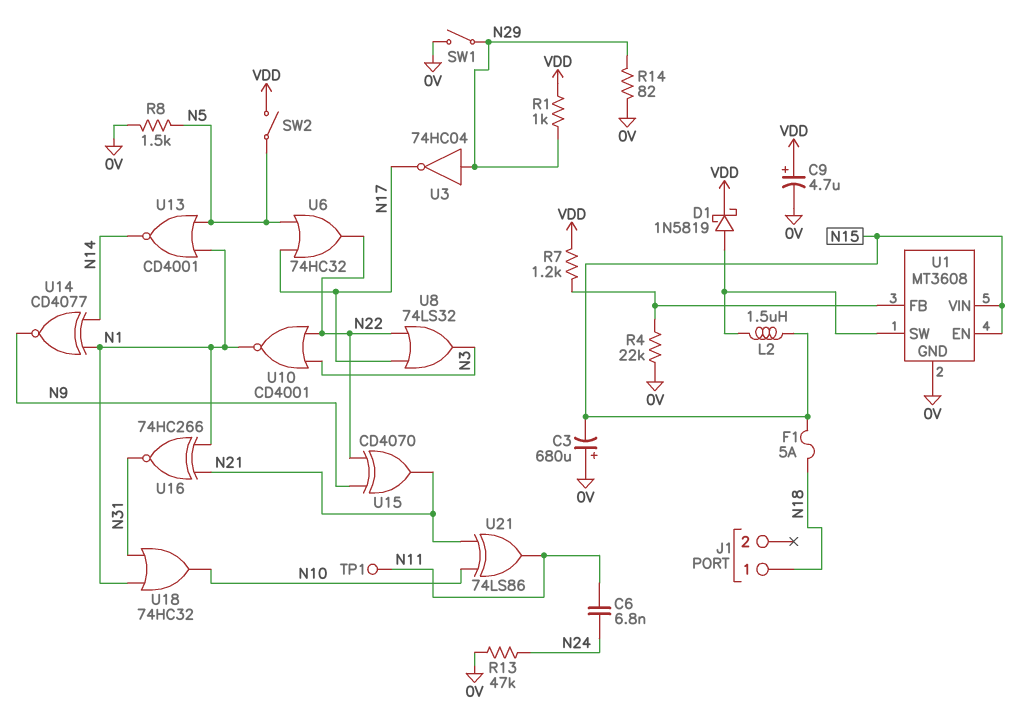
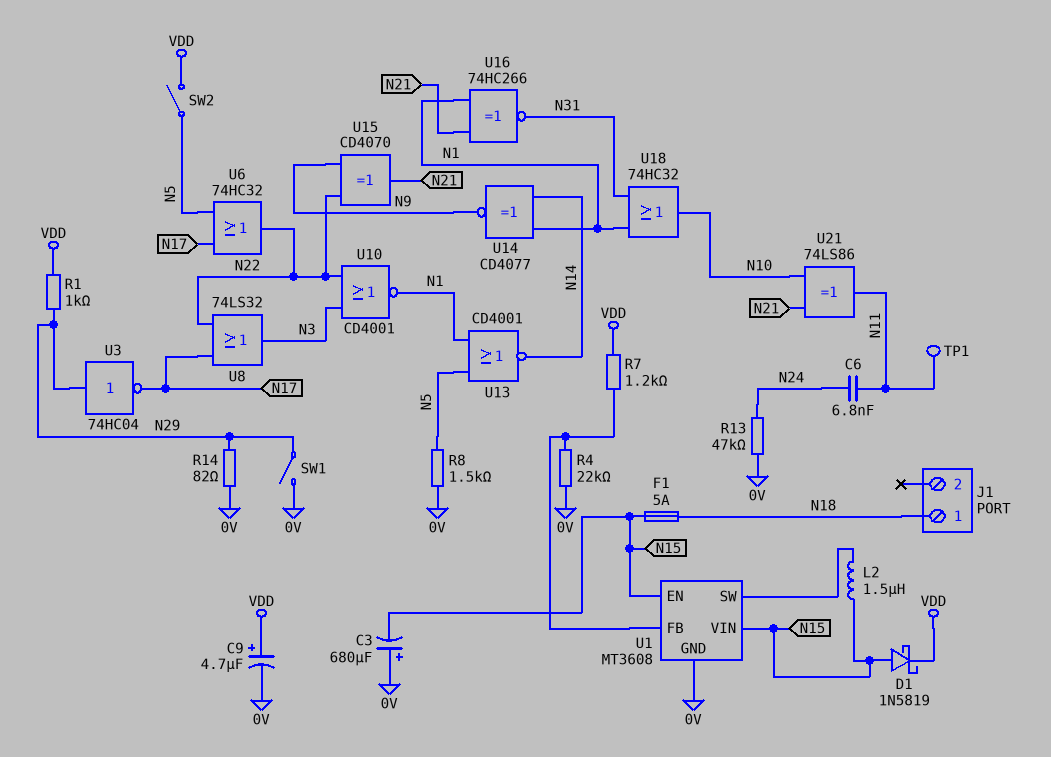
D1: schottky 1N5819 (A U1/SW, K VDD) -> schottky 1N5819 (A N15, K VDD)

